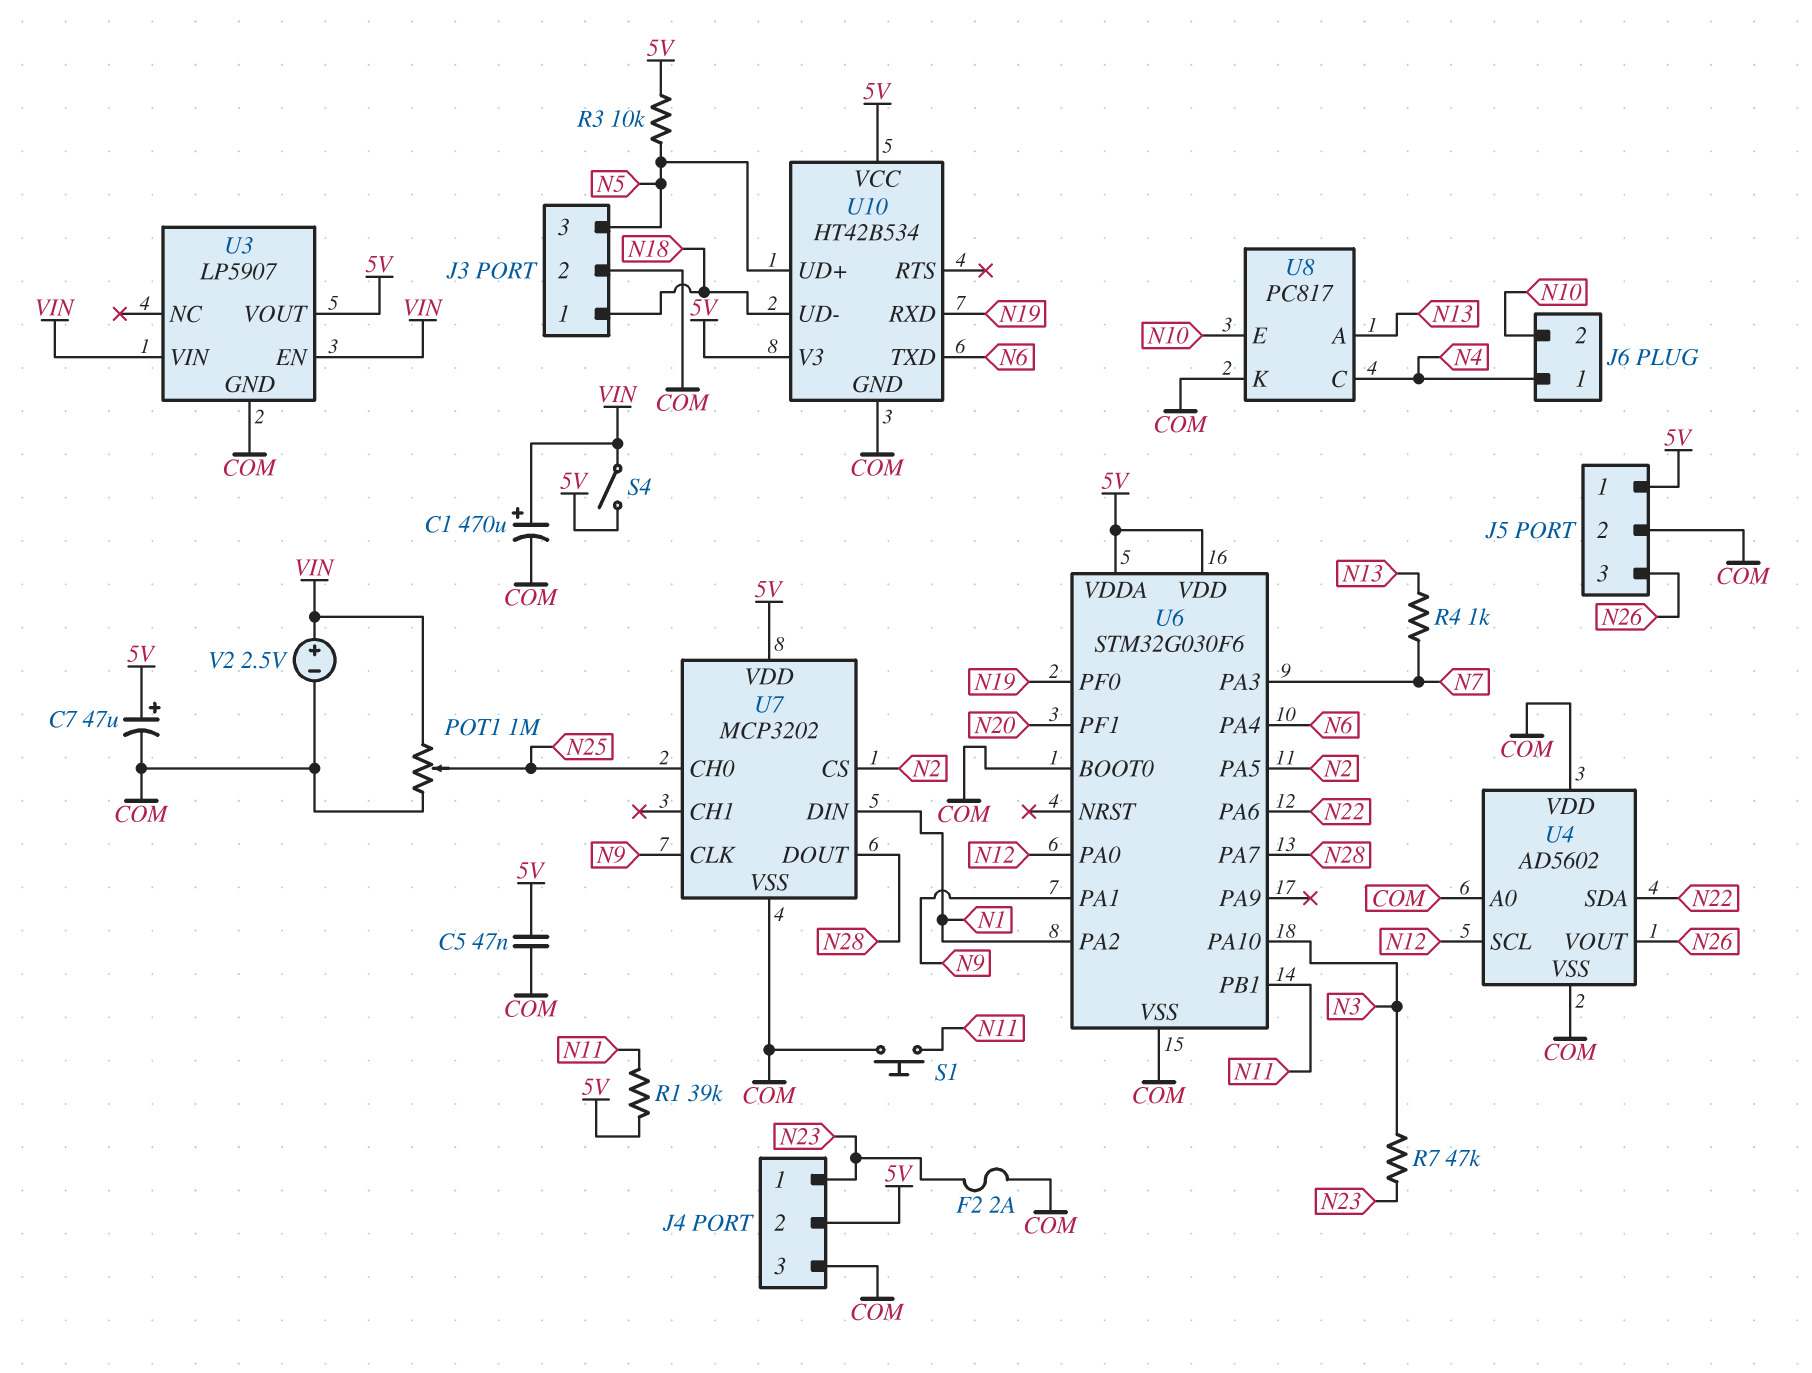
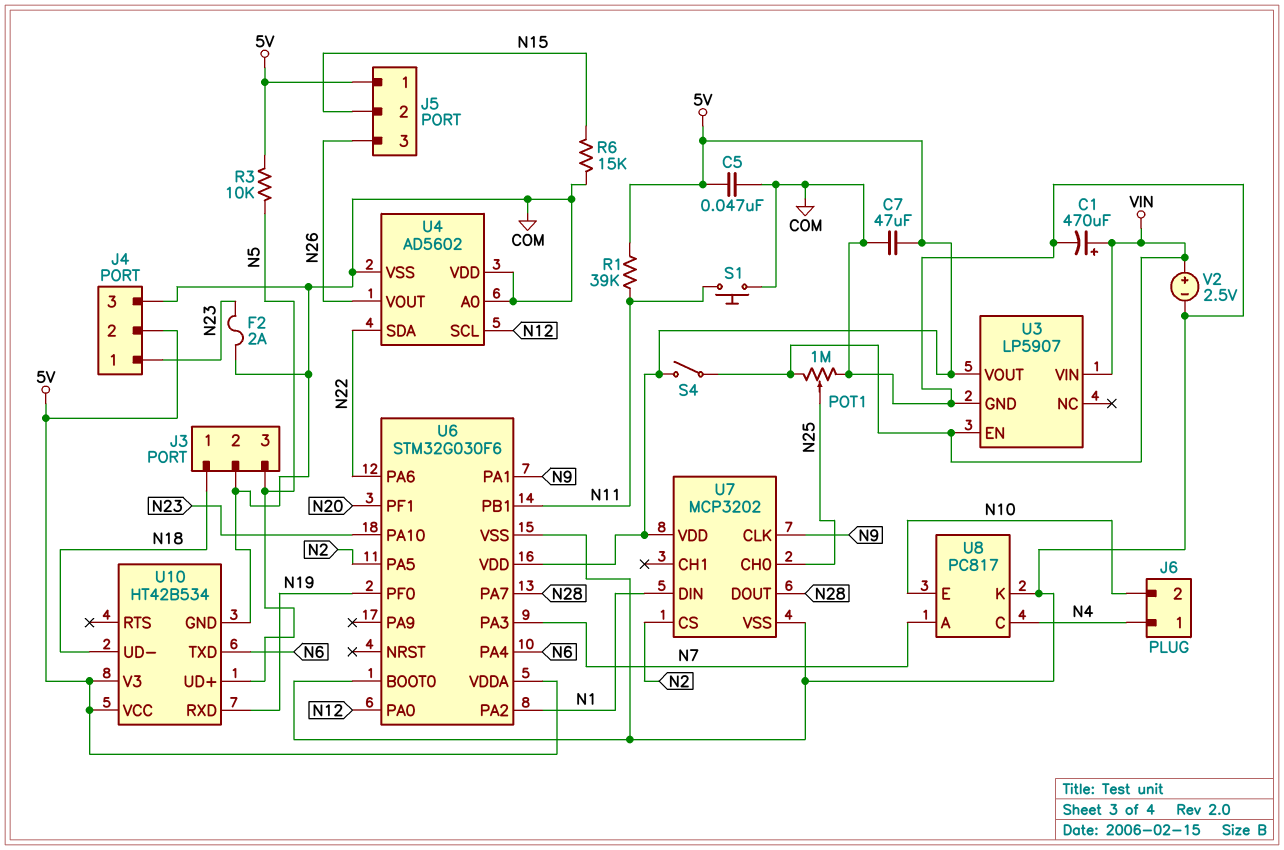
C7: 47uF (plus 5V, minus COM) -> 47uF (5V, COM)
J5 pin 2: COM -> N15
R4: 1k (N7, N13) -> none
R6: none -> 15k (COM, N15)
R7: 47k (N3, N23) -> none
U6 pin PA10: N3 -> N23
U8 pin A: N13 -> N7

